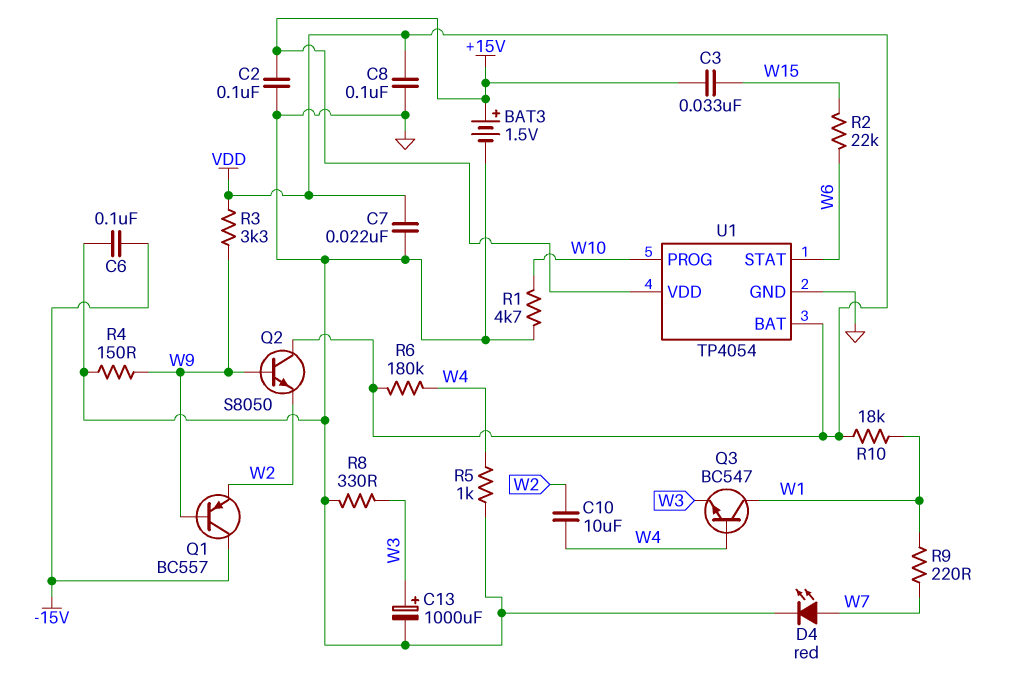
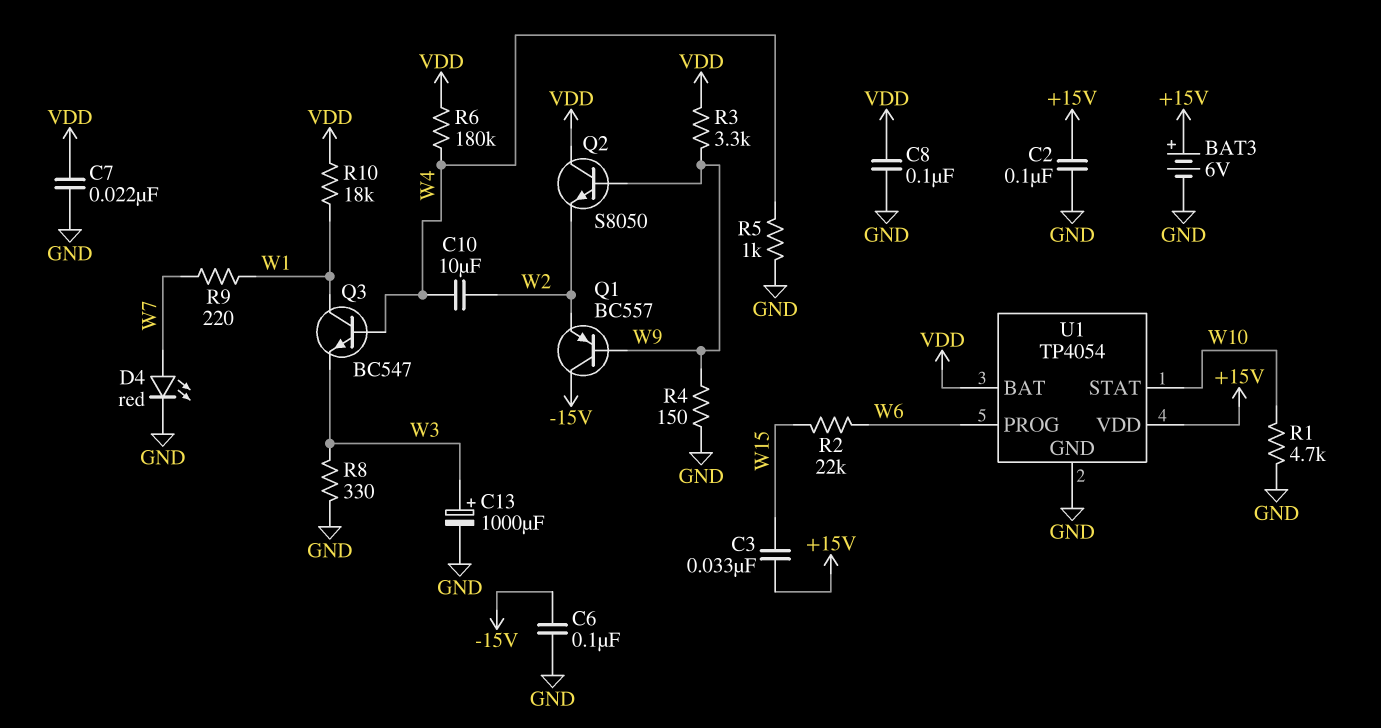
BAT3: 1.5V (plus +15V, minus GND) -> 6V (plus +15V, minus GND)
U1 pin PROG: W10 -> W6
U1 pin STAT: W6 -> W10

